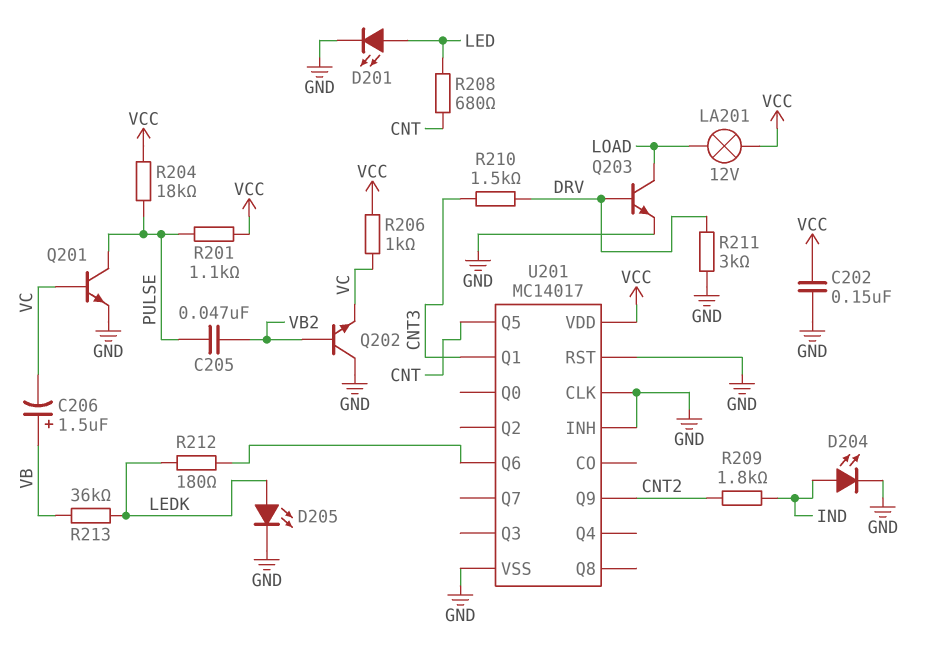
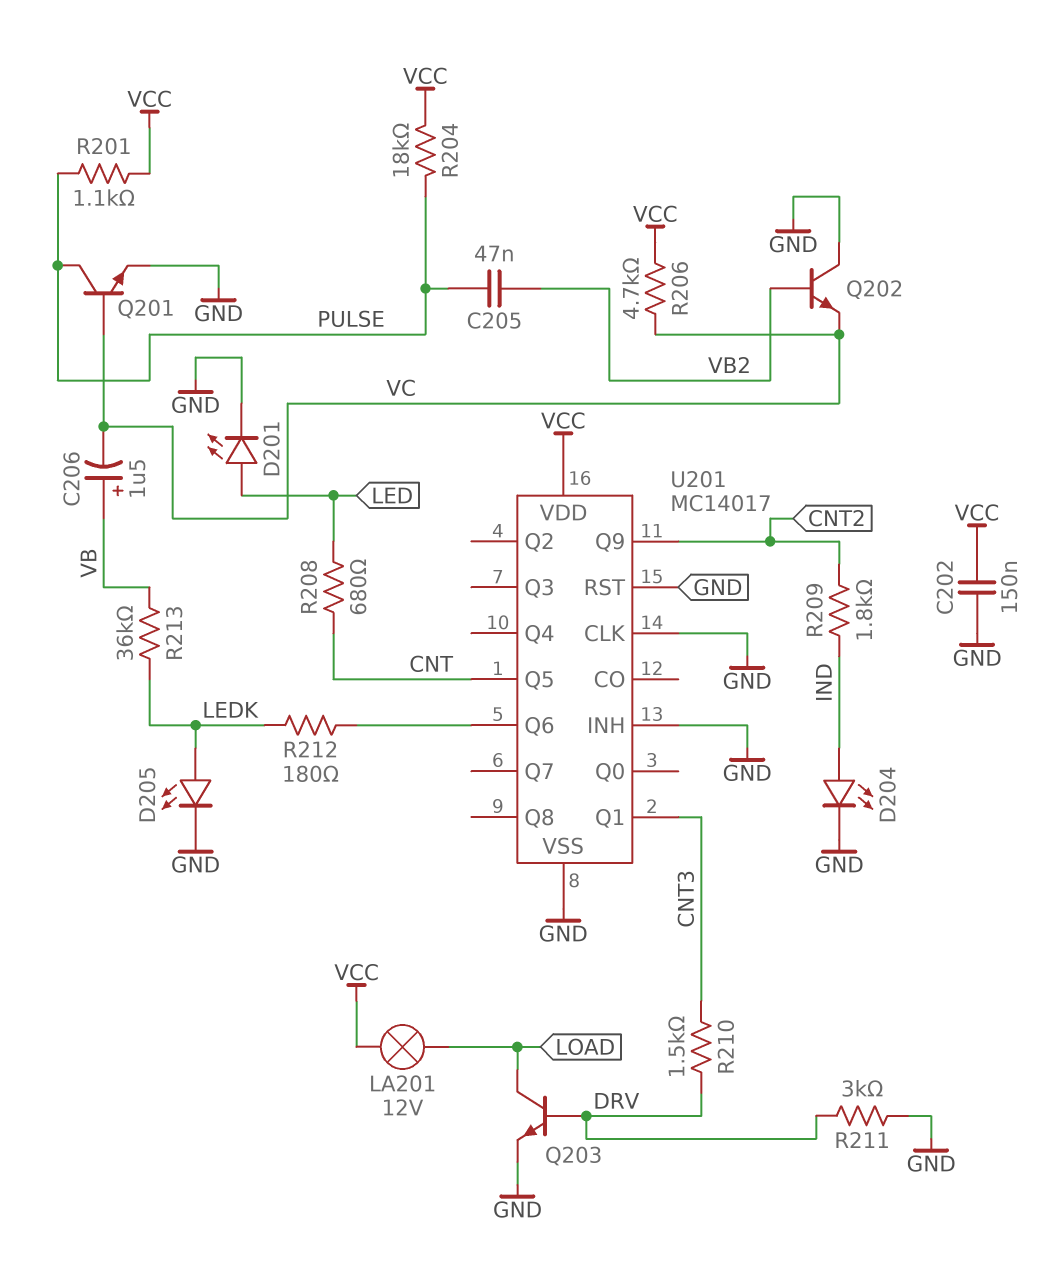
R206: 1k (VC, VCC) -> 4.7k (VC, VCC)

